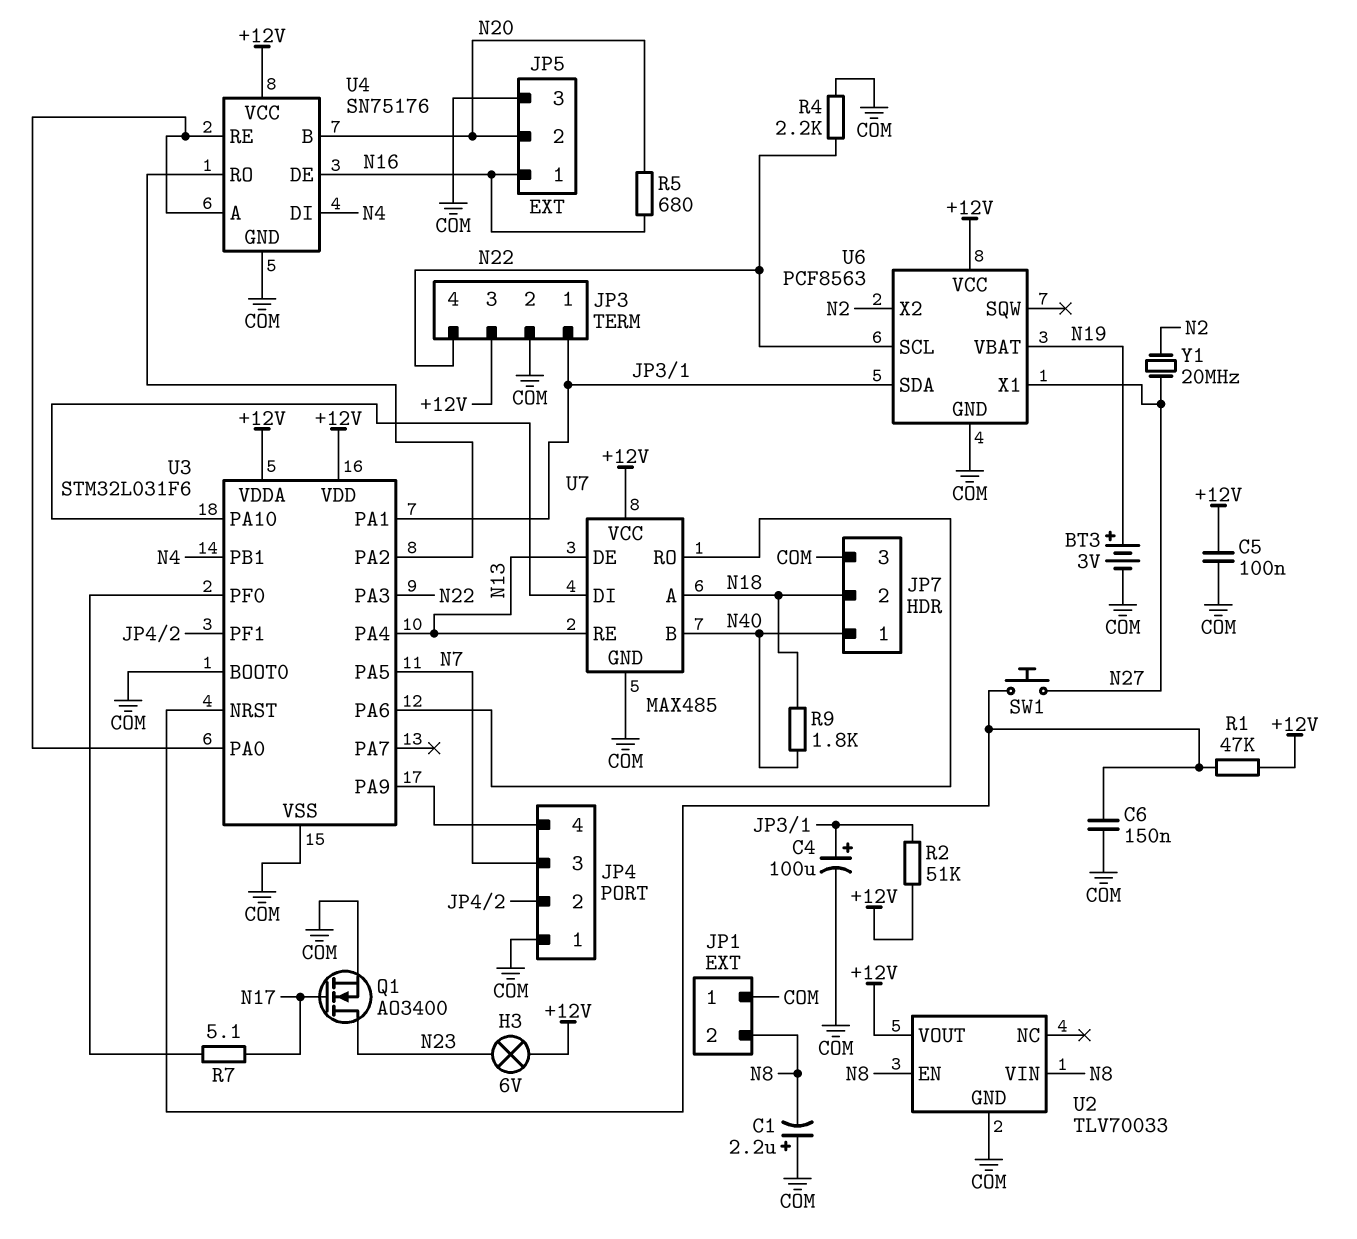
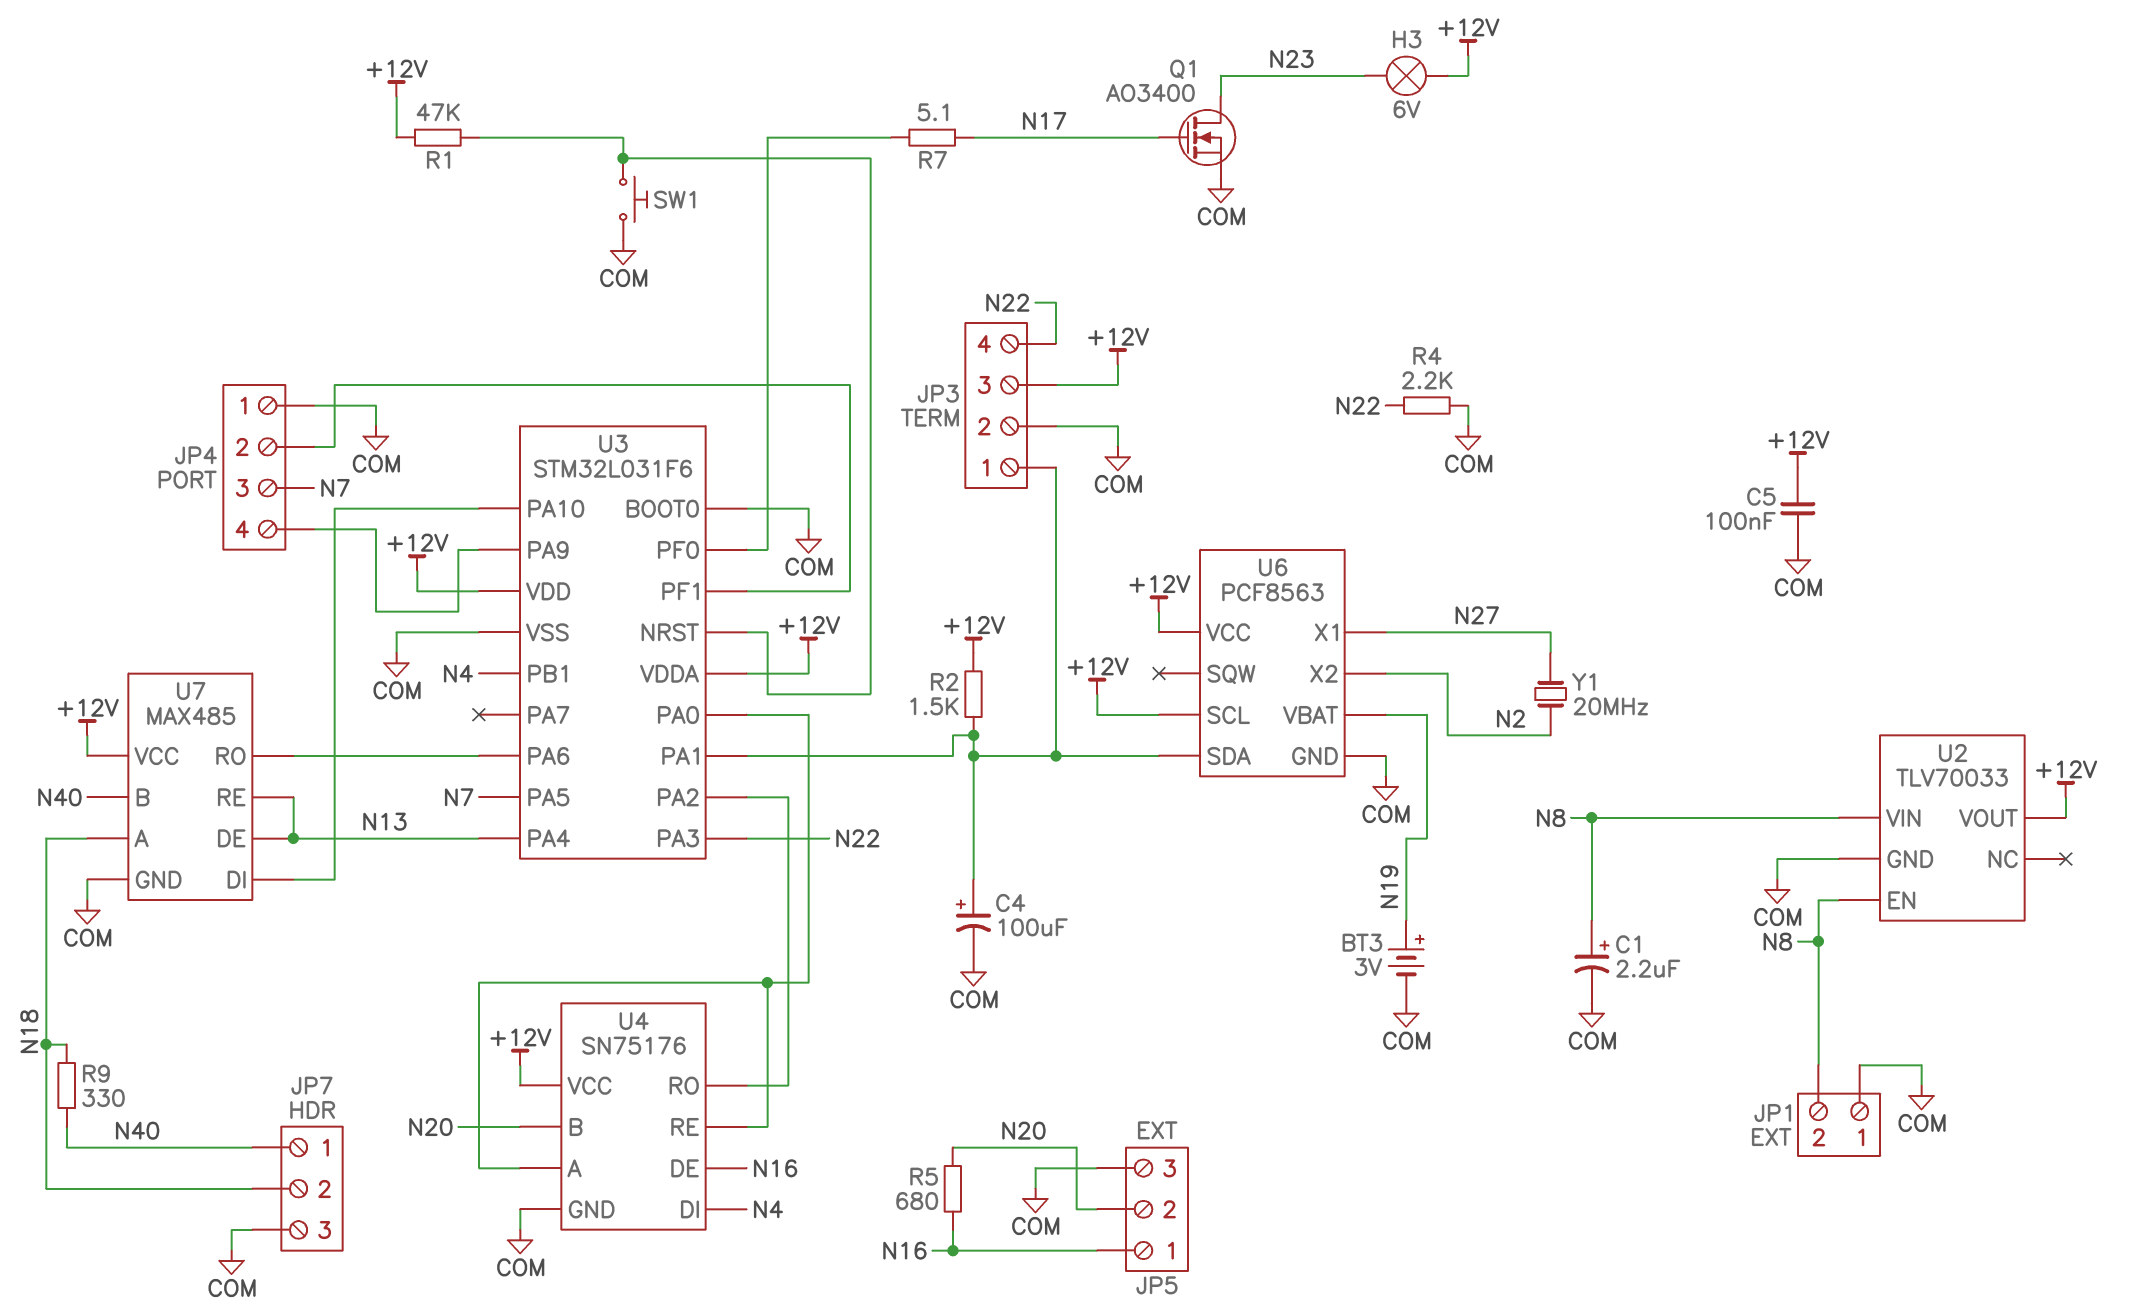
C1: 2.2uF (plus COM, minus N8) -> 2.2uF (plus N8, minus COM)
C6: 150nF (COM, U3/NRST) -> none
R2: 51k (+12V, JP3/1) -> 1.5k (+12V, JP3/1)
R9: 1.8k (N18, N40) -> 330 (N18, N40)
SW1: button (N27, U3/NRST) -> button (COM, U3/NRST)
U6 pin SCL: N22 -> +12V

